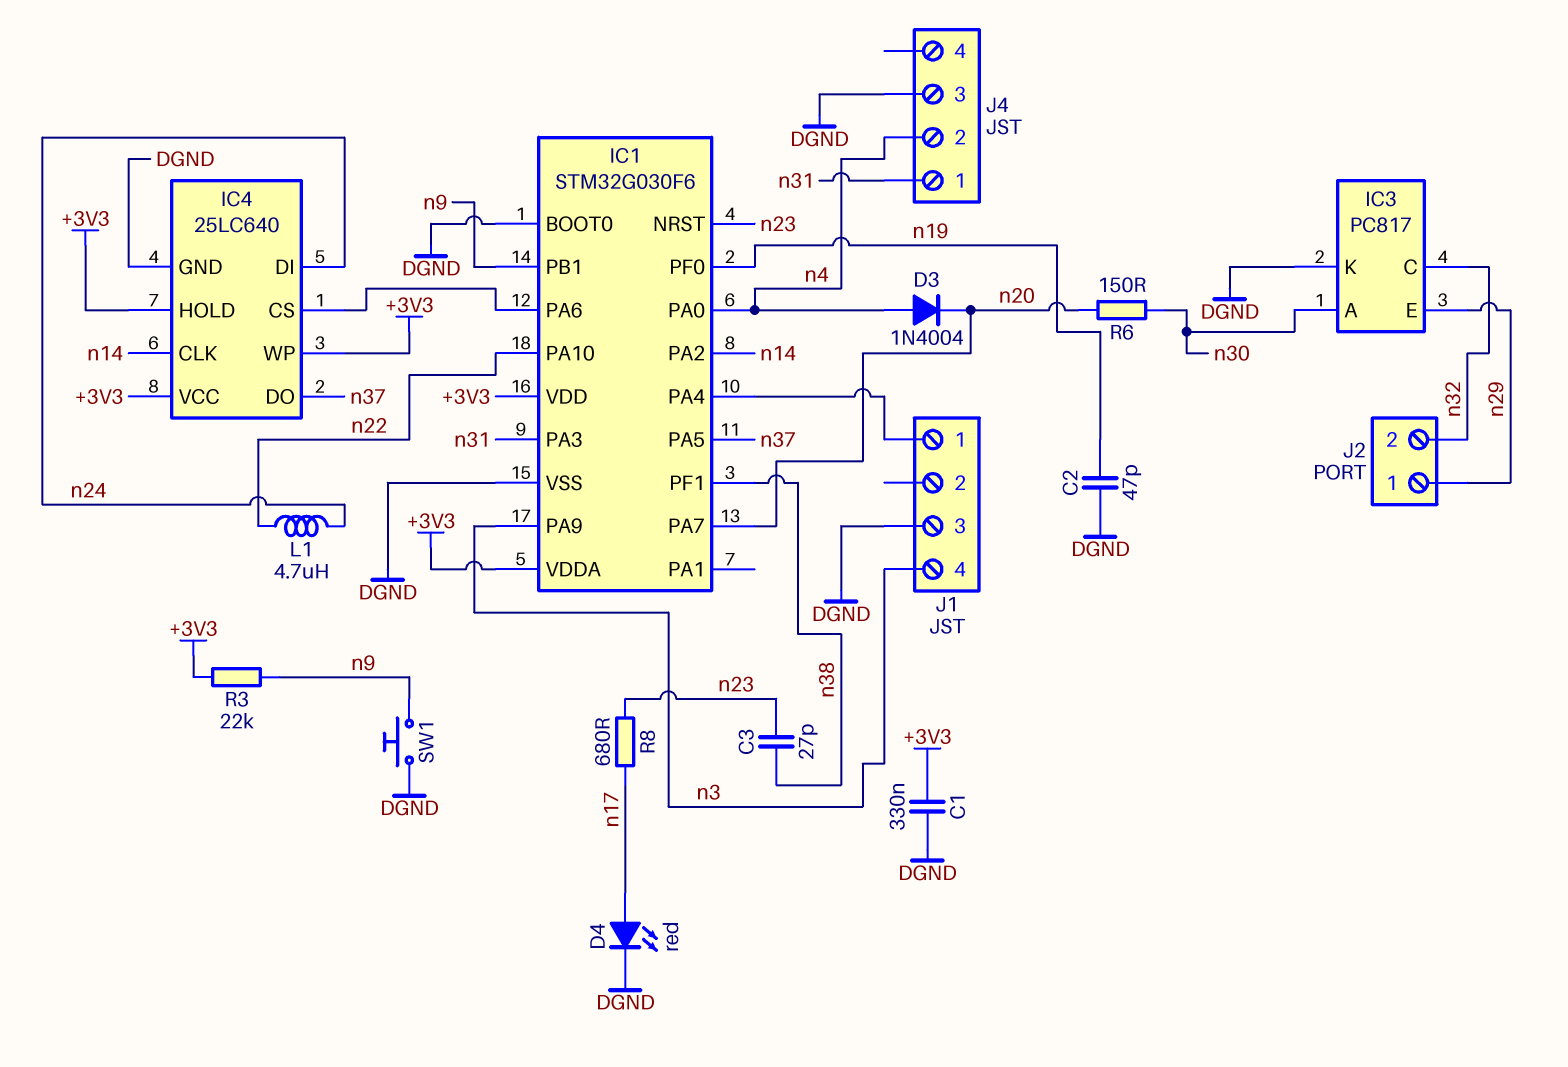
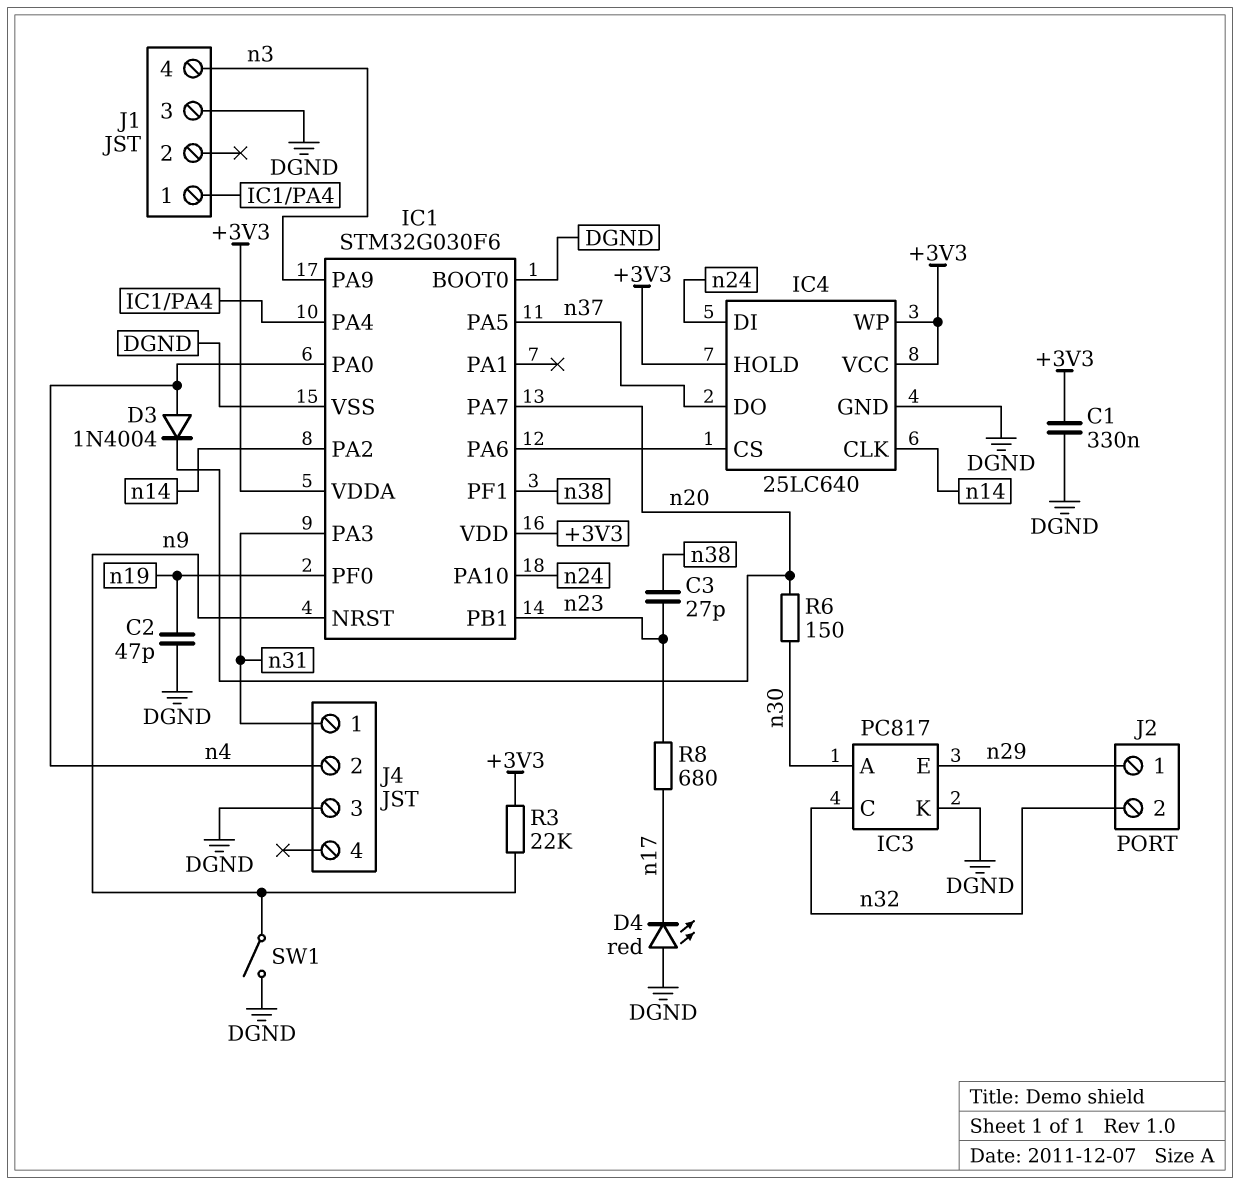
D4: LED red (A n17, K DGND) -> LED red (A DGND, K n17)
IC1 pin NRST: n23 -> n9
IC1 pin PA10: n22 -> n24
IC1 pin PB1: n9 -> n23
L1: 4.7uH (n22, n24) -> none
SW1: button (DGND, n9) -> switch (DGND, n9)

